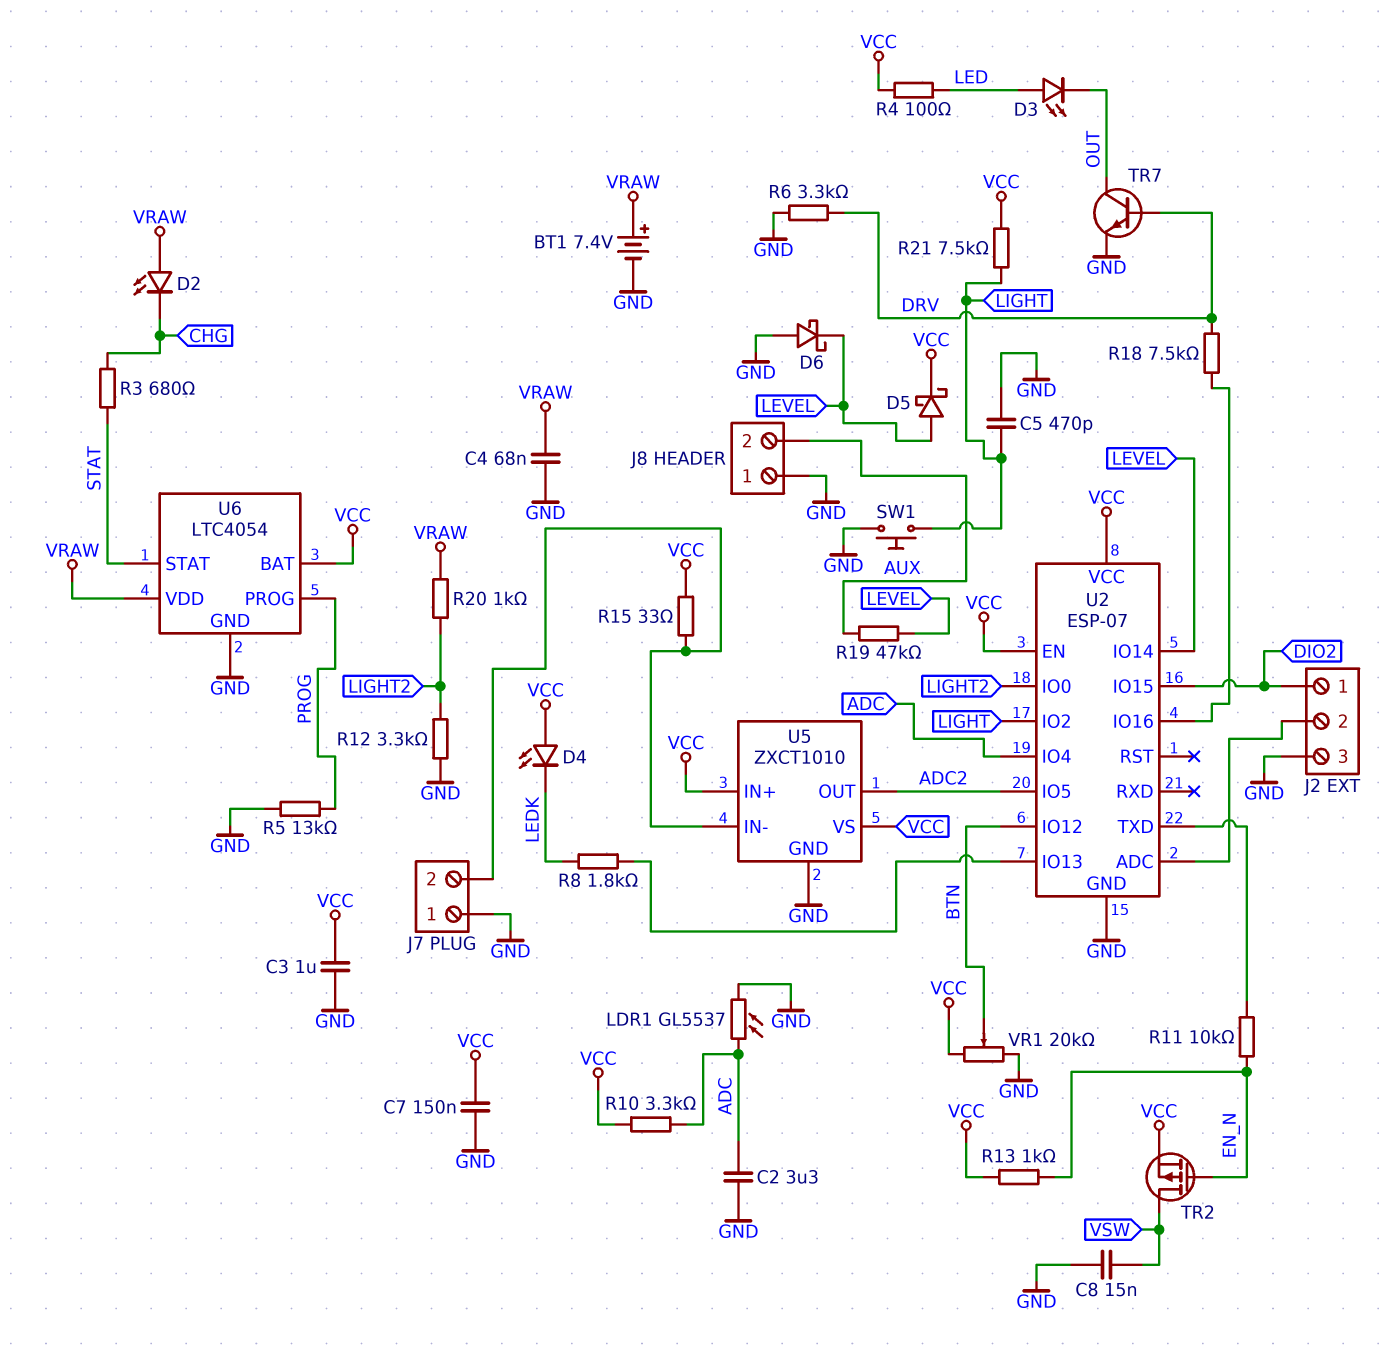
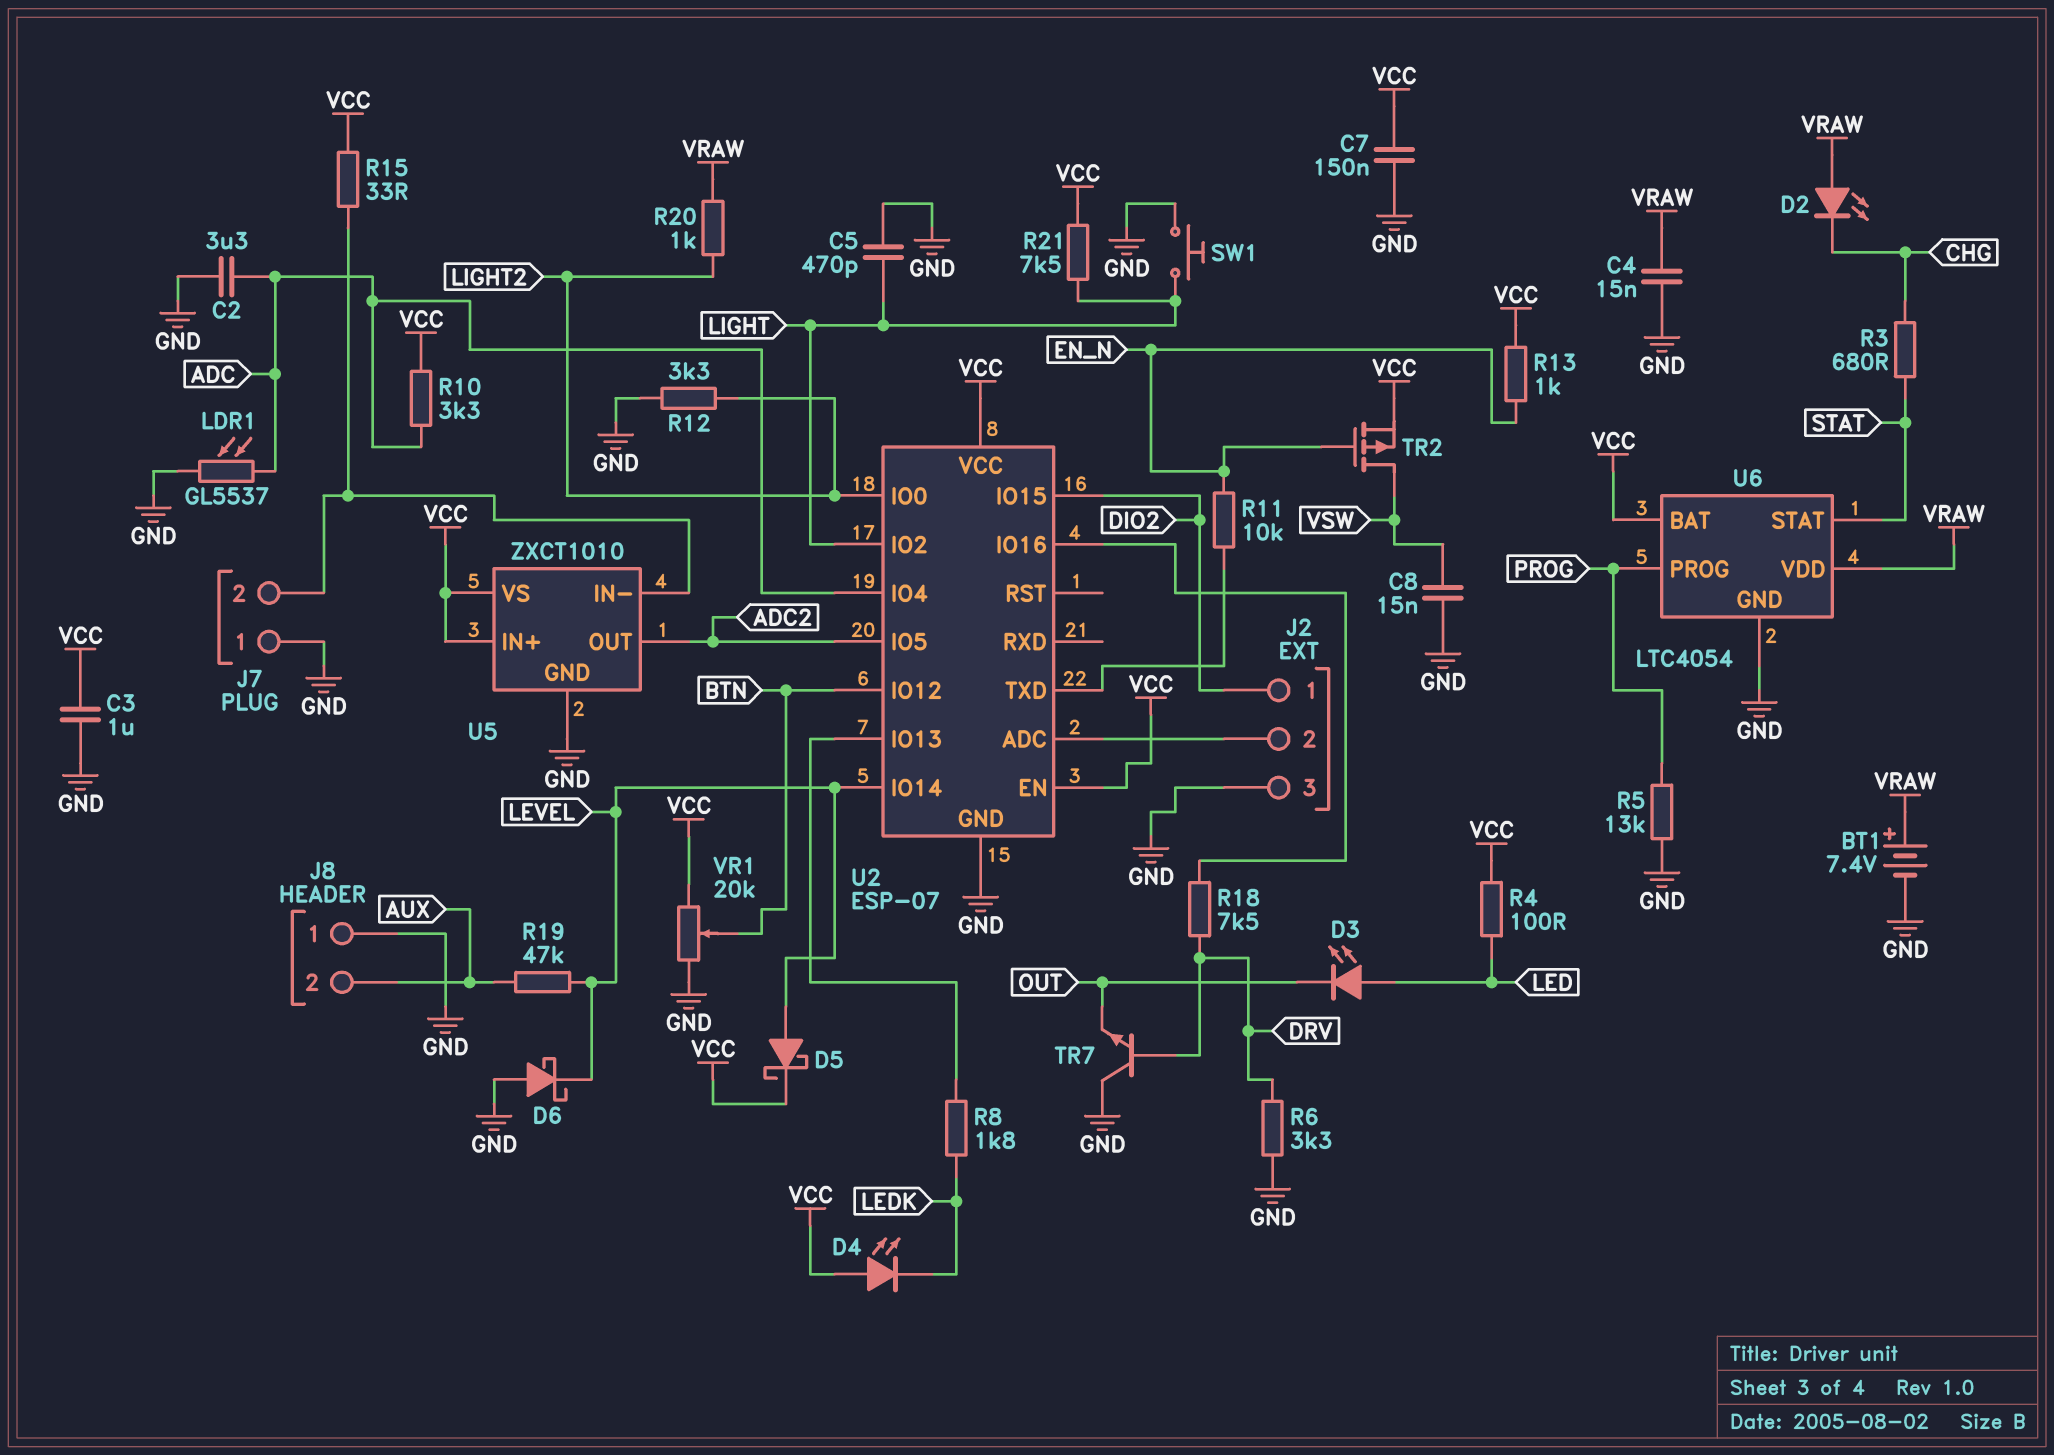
C4: 68nF (GND, VRAW) -> 15nF (GND, VRAW)
TR7: NPN (B DRV, C OUT, E GND) -> NPN (B DRV, C GND, E OUT)

